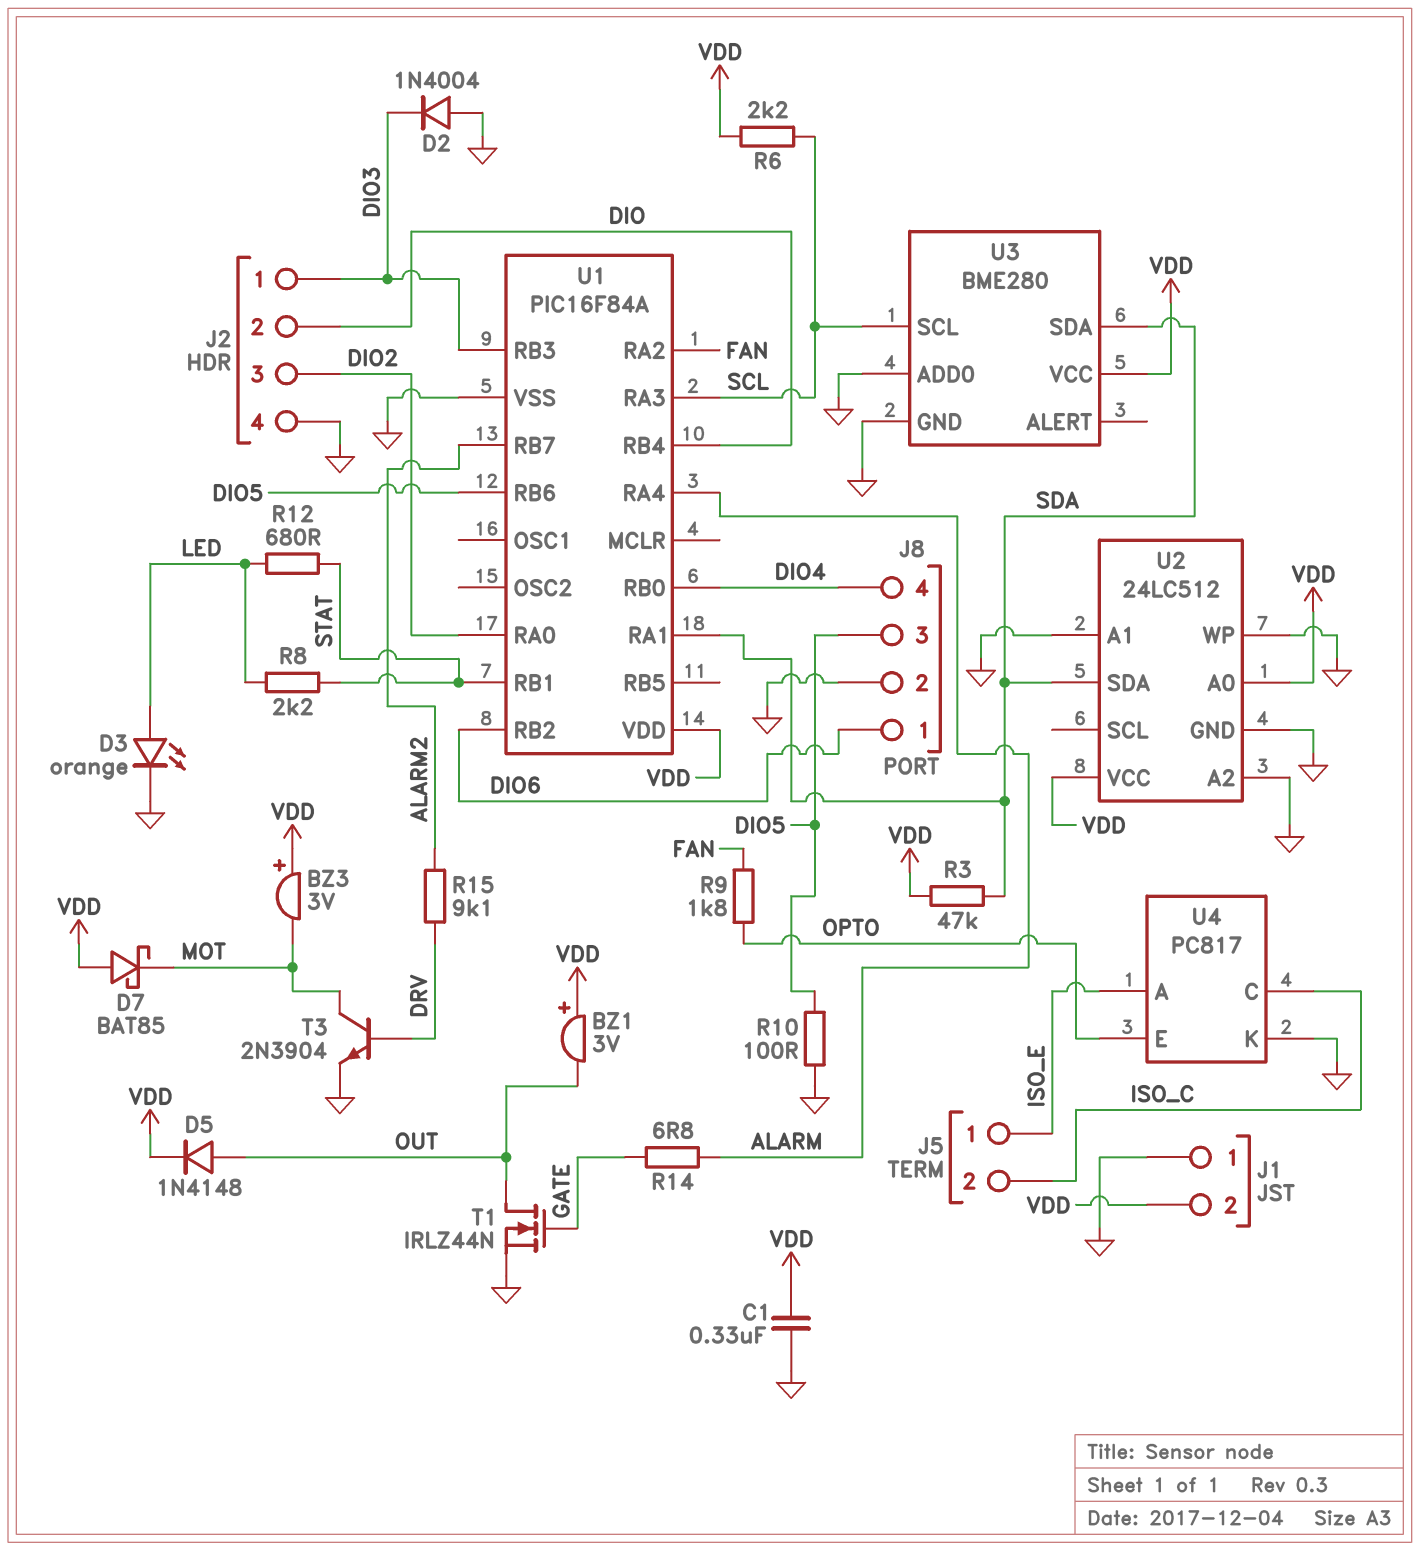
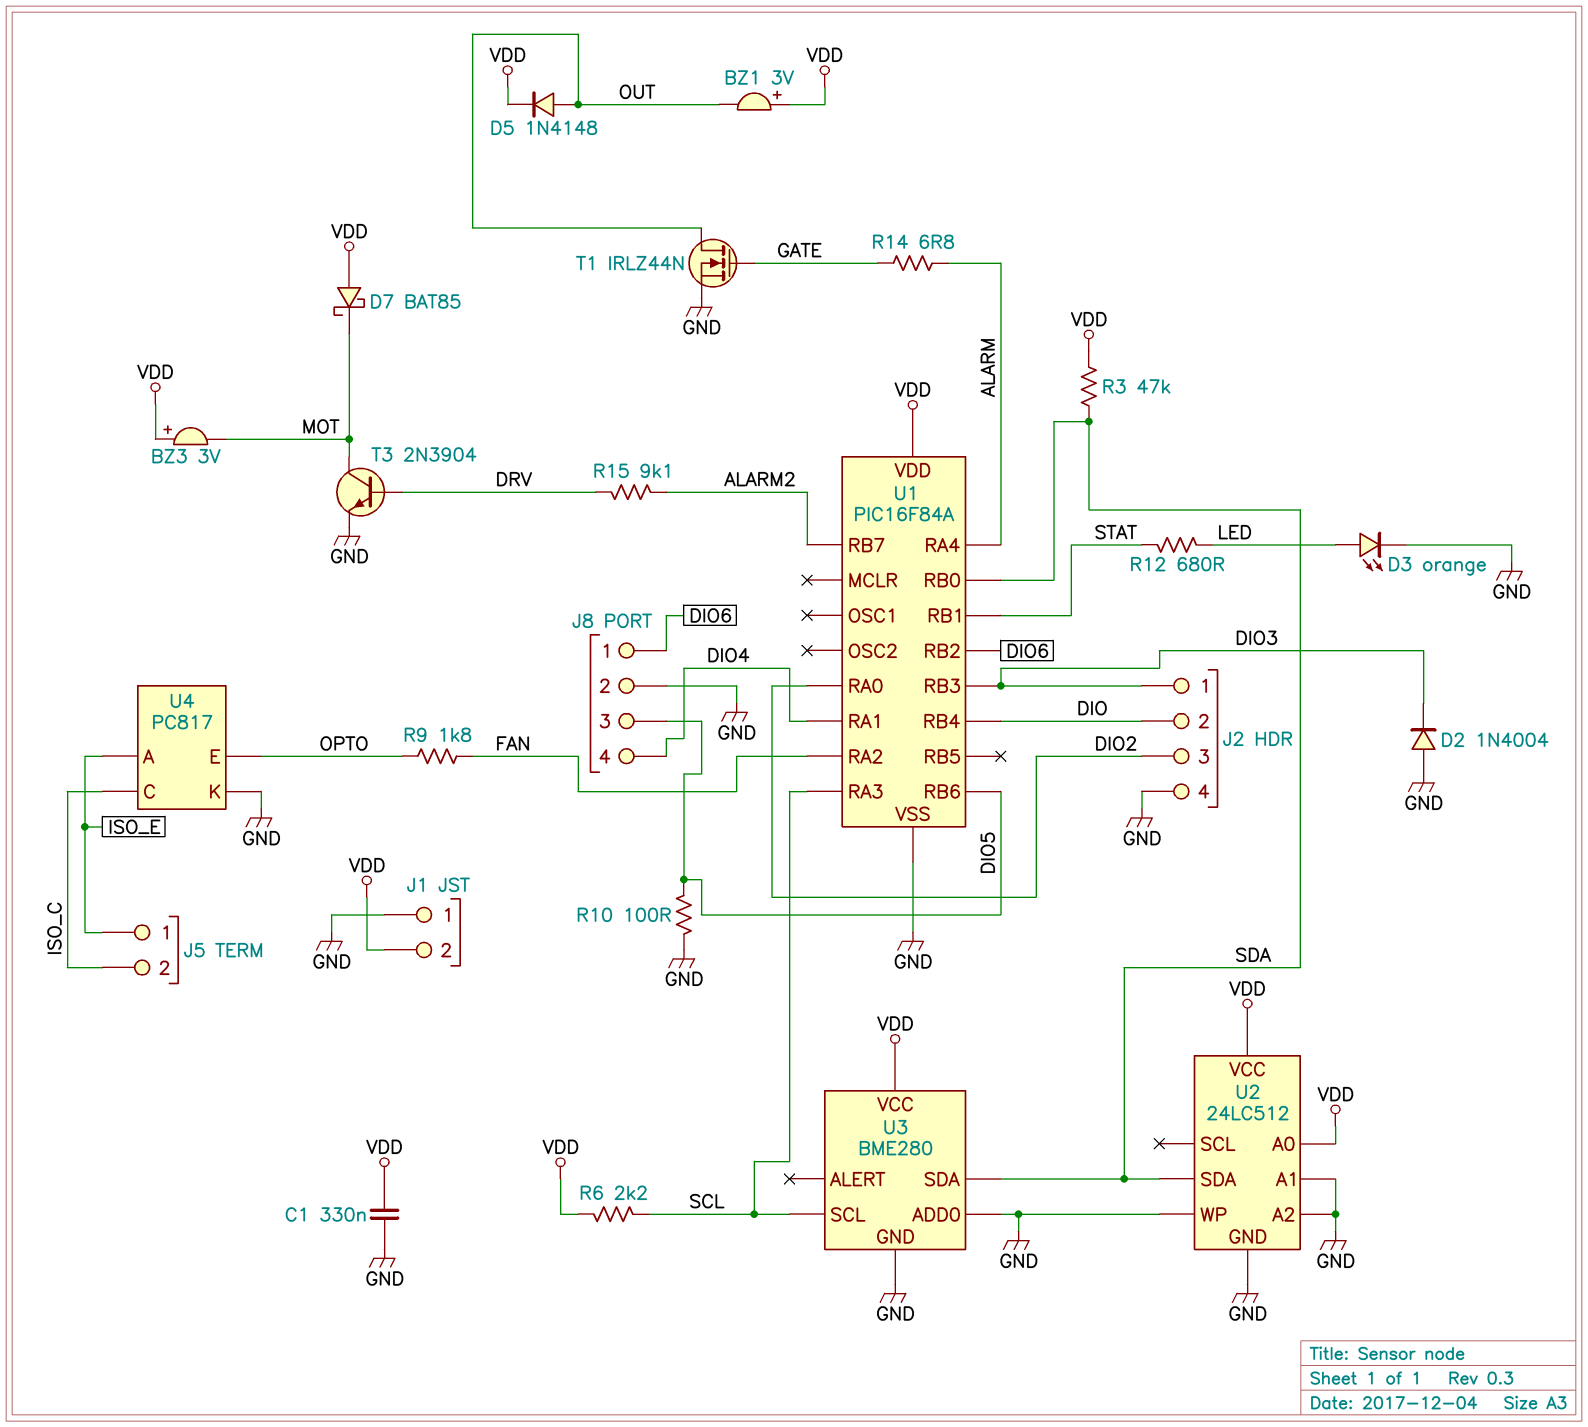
R8: 2.2k (LED, STAT) -> none
U1 pin RA1: SDA -> DIO4
U1 pin RB0: DIO4 -> SDA

